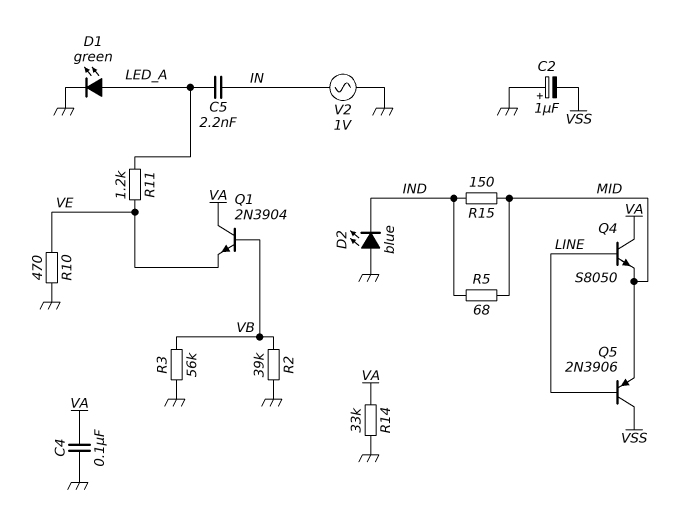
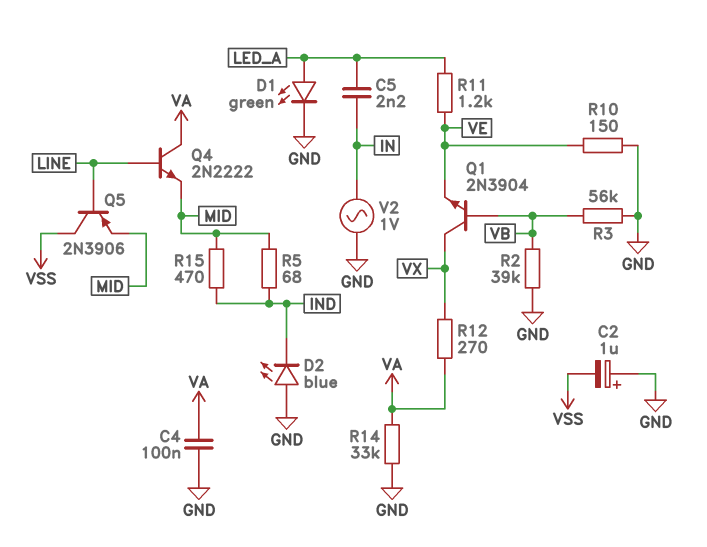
Q1: NPN 2N3904 (B VB, C VA, E VE) -> NPN 2N3904 (B VB, C VX, E VE)
Q4: NPN S8050 (B LINE, C VA, E MID) -> NPN 2N2222 (B LINE, C VA, E MID)
R10: 470 (GND, VE) -> 150 (GND, VE)
R12: none -> 270 (VA, VX)
R15: 150 (IND, MID) -> 470 (IND, MID)

